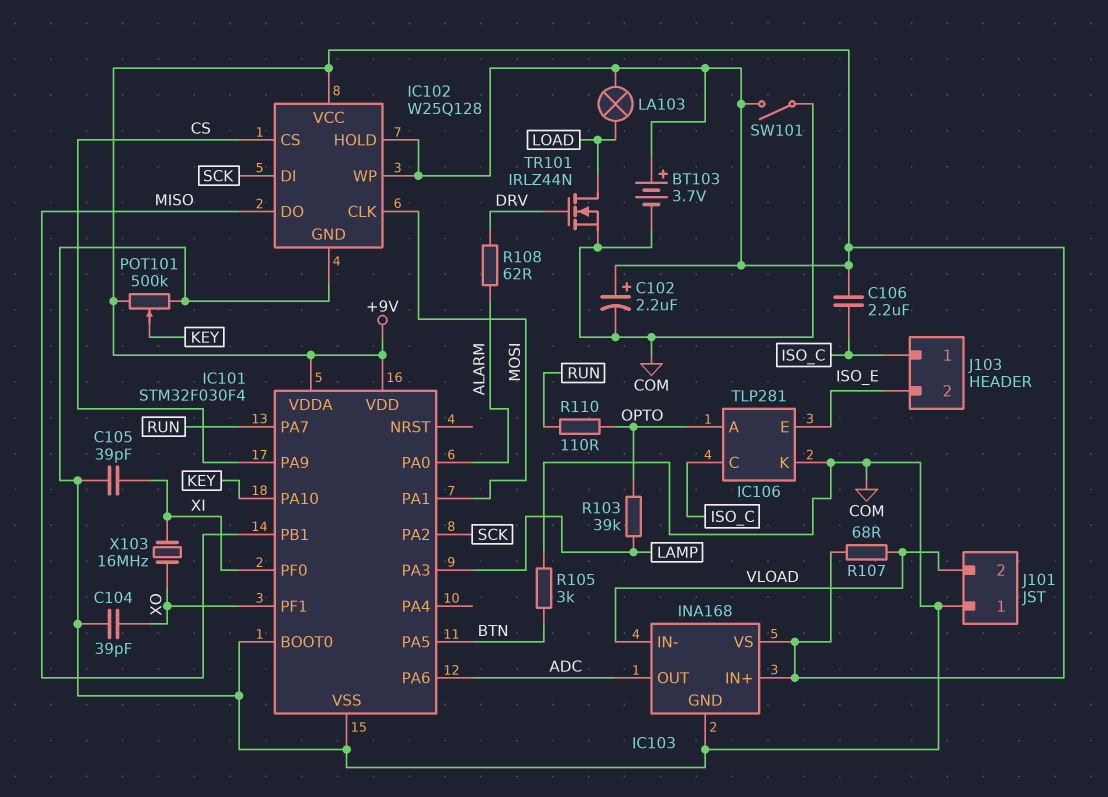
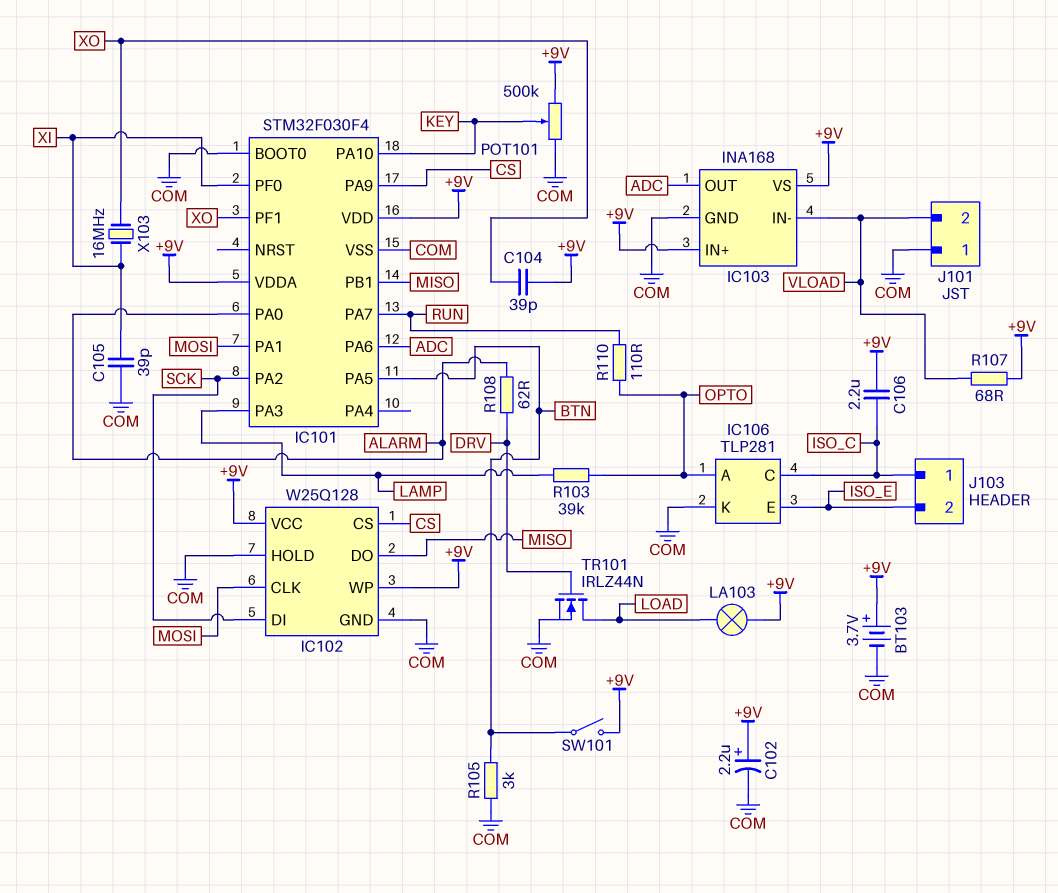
C104: 39pF (COM, XO) -> 39pF (+9V, XO)
IC102 pin HOLD: +9V -> COM
SW101: switch (+9V, COM) -> switch (+9V, BTN)

